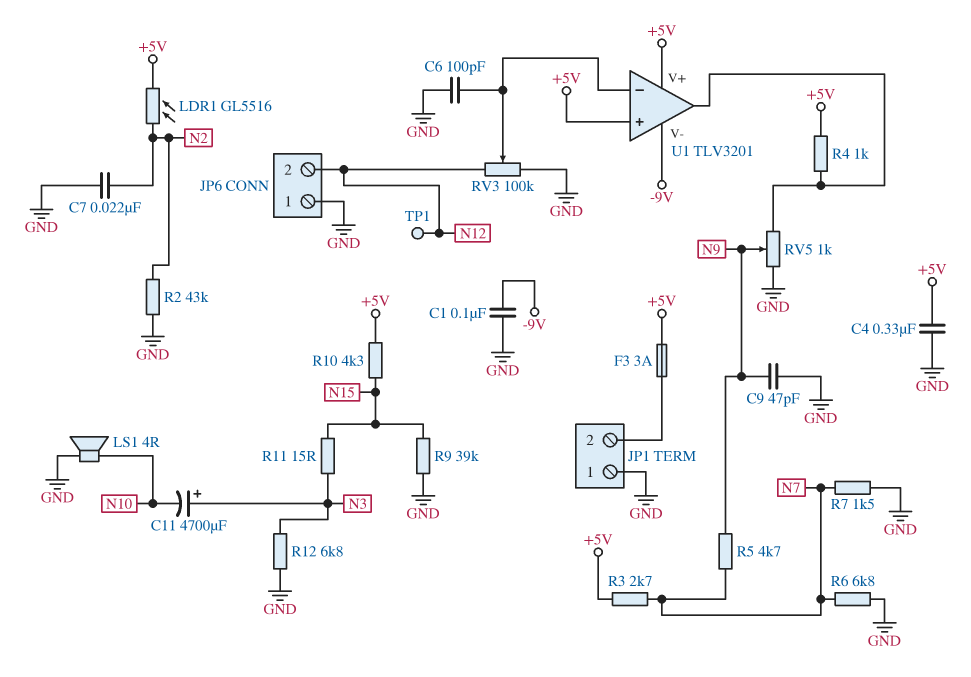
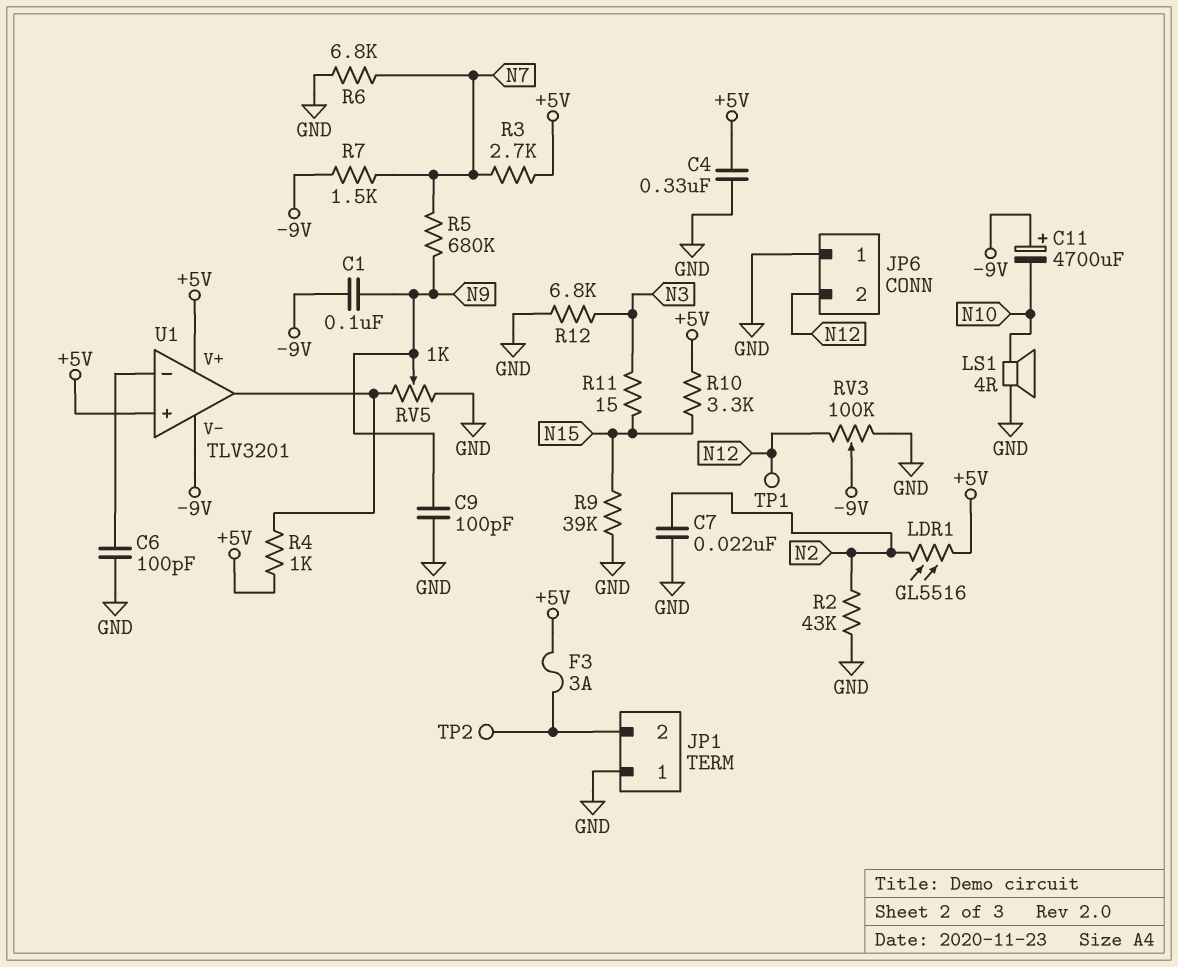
C1: 100nF (-9V, GND) -> 100nF (-9V, N9)
C9: 47pF (GND, N9) -> 100pF (GND, N9)
C11: 4700uF (plus N3, minus N10) -> 4700uF (plus -9V, minus N10)
R5: 4.7k (N7, N9) -> 680k (N7, N9)
R7: 1.5k (GND, N7) -> 1.5k (-9V, N7)
R10: 4.3k (+5V, N15) -> 3.3k (+5V, N15)
RV3: 100k (GND, N12, wiper U1/in-) -> 100k (GND, N12, wiper -9V)
TP2: none -> test point (JP1/2)

